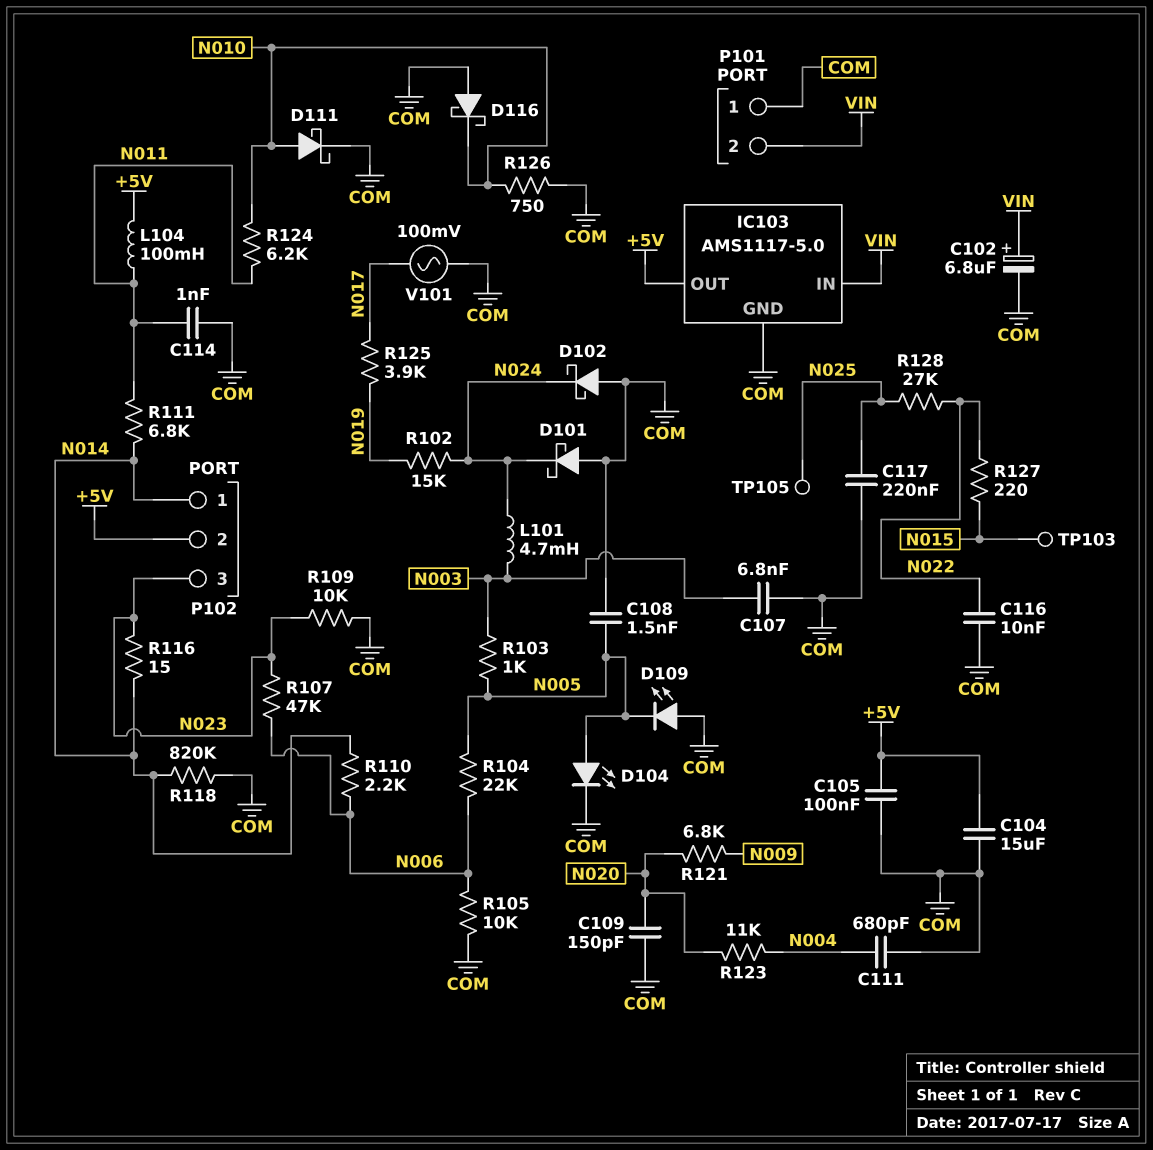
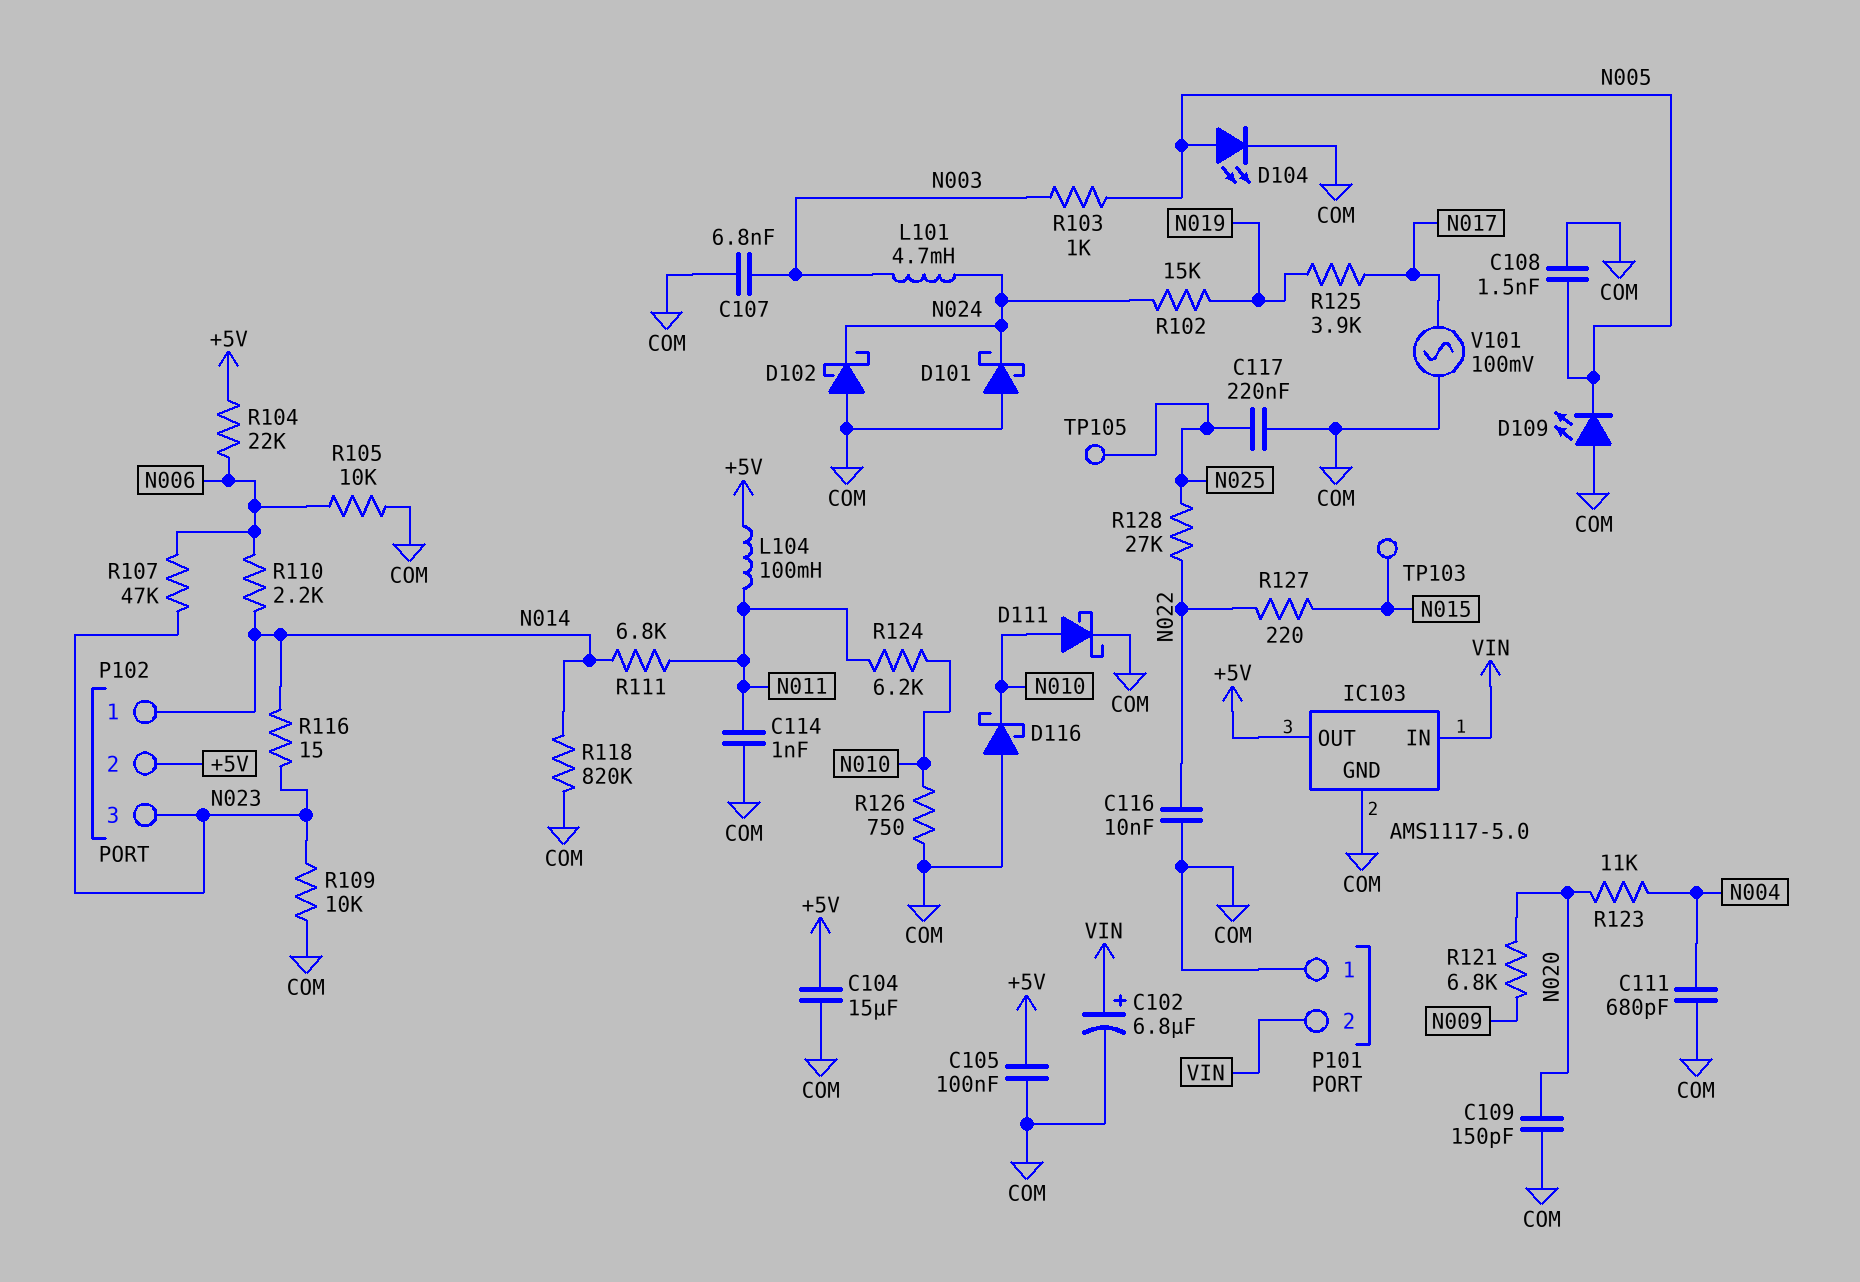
R104: 22k (N005, N006) -> 22k (+5V, N006)

